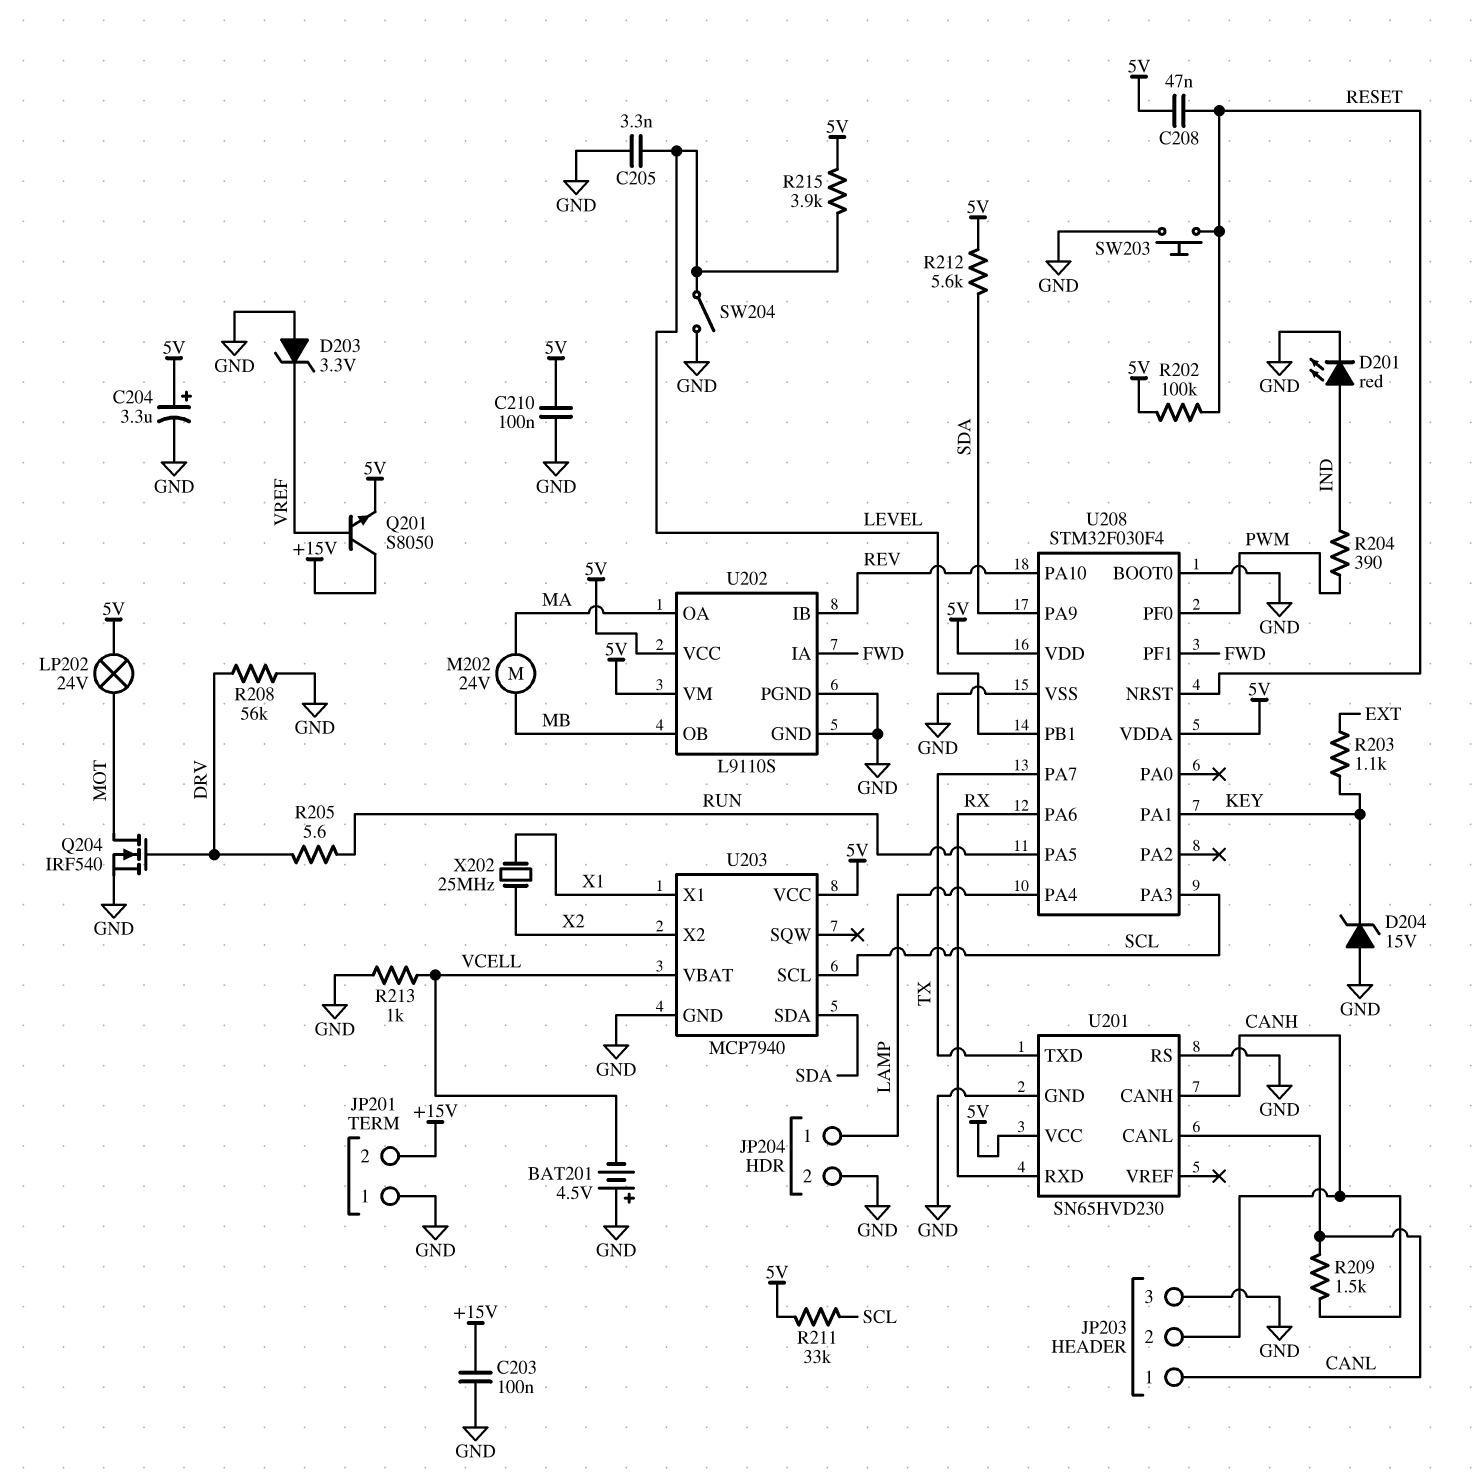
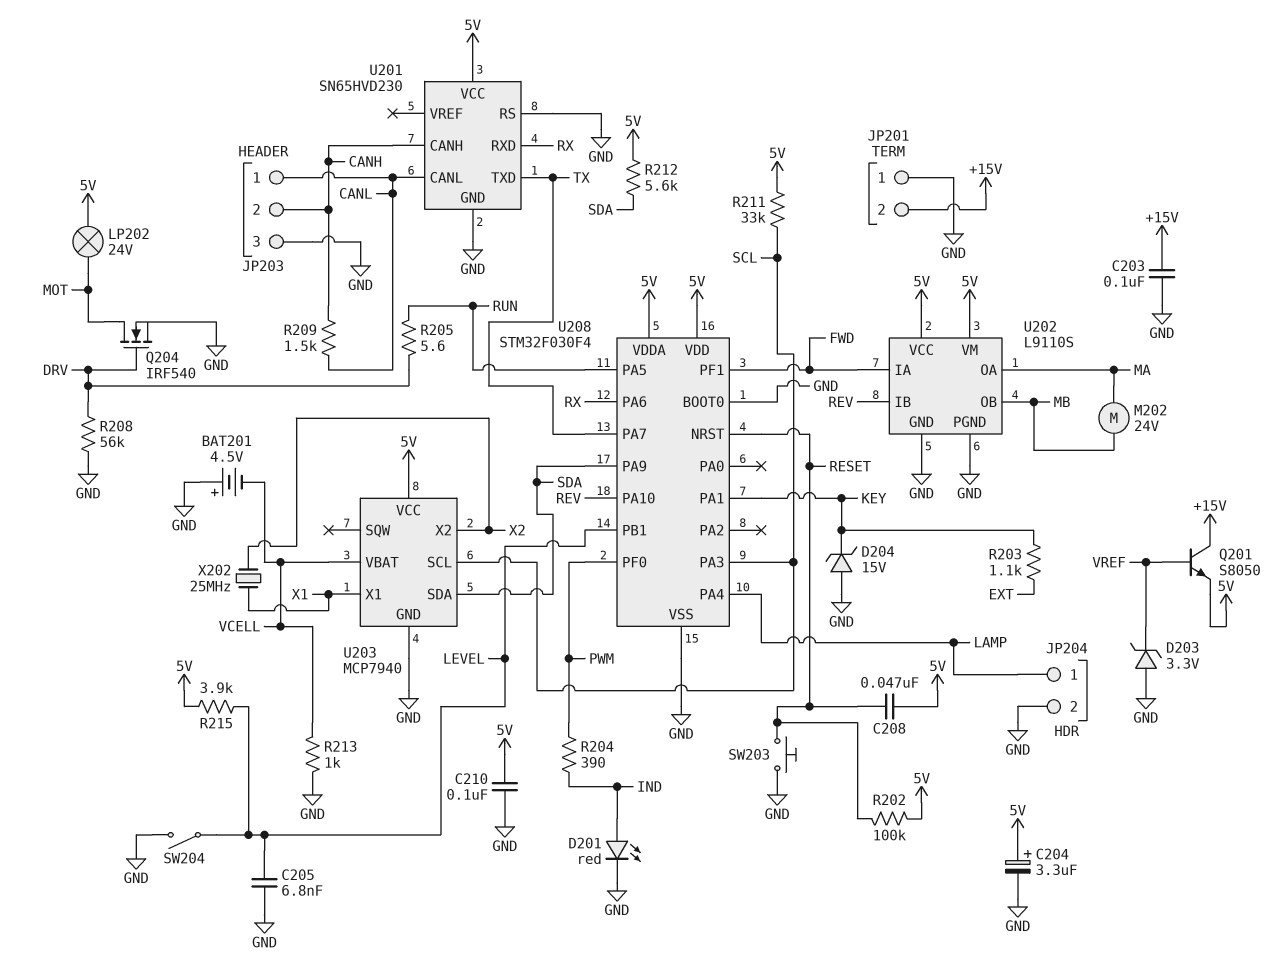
C205: 3.3nF (GND, LEVEL) -> 6.8nF (GND, LEVEL)

